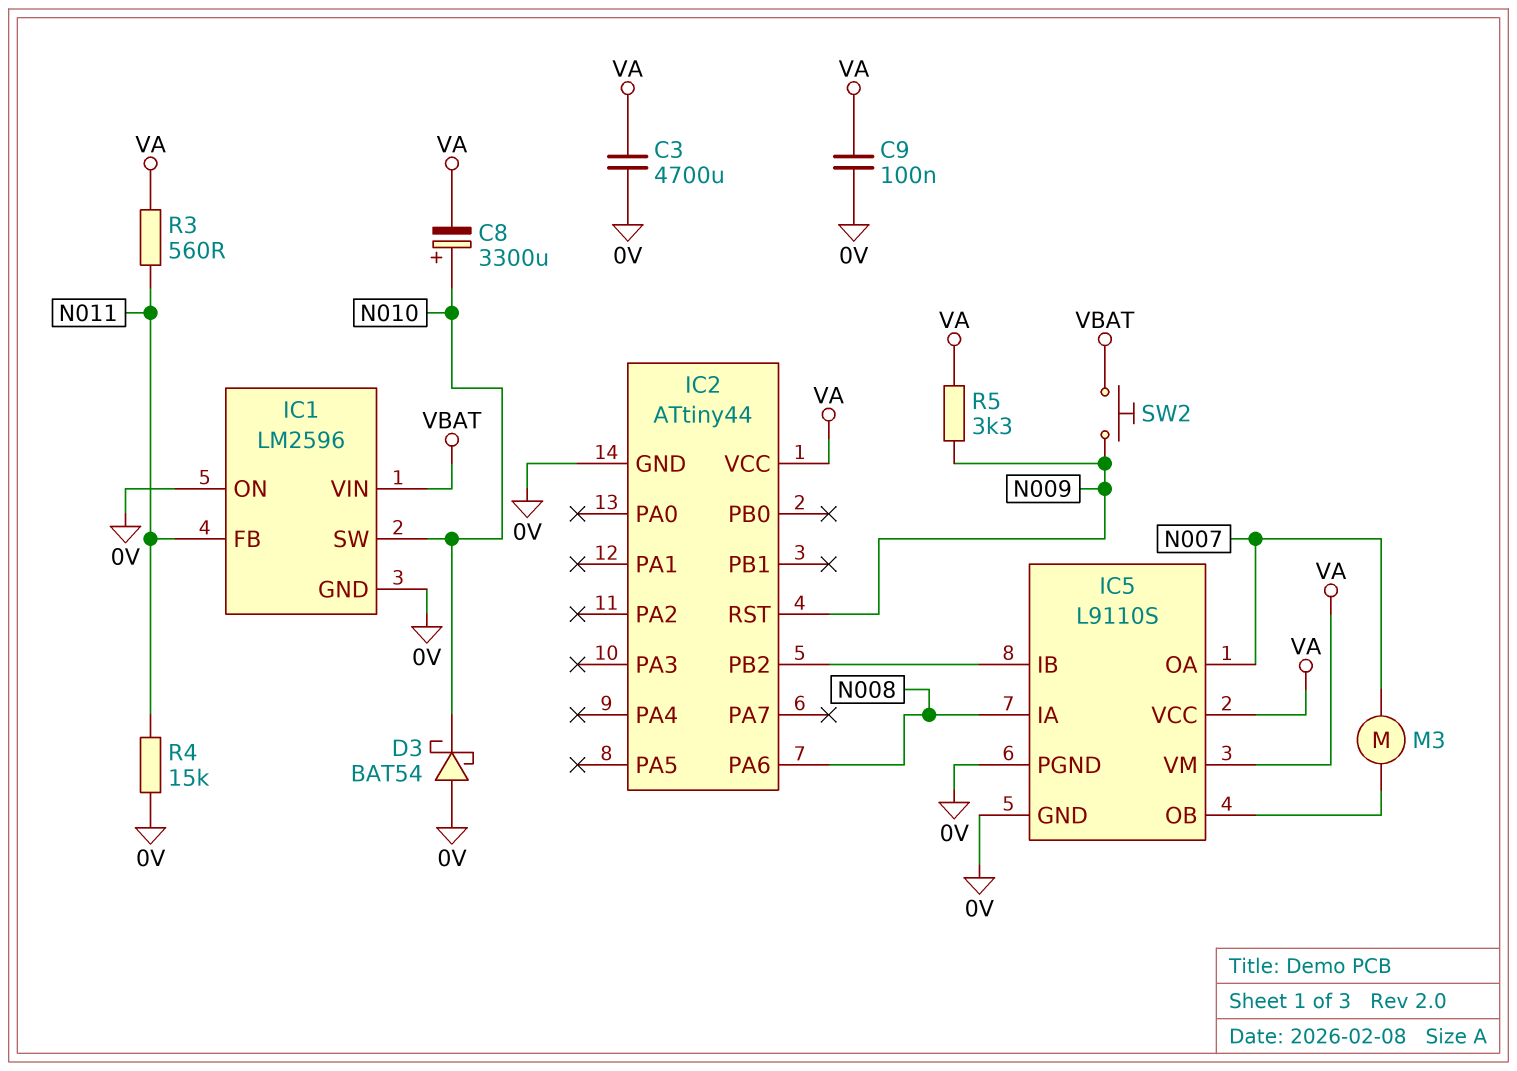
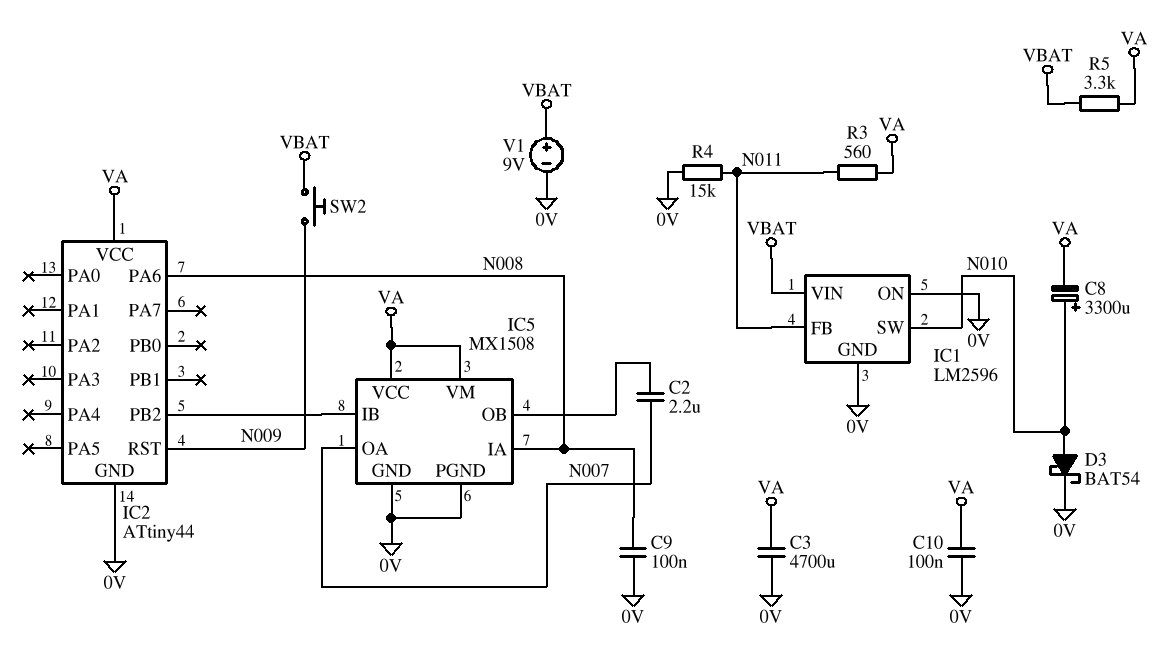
C2: none -> 2.2uF (IC5/OB, N007)
C9: 100nF (0V, VA) -> 100nF (0V, N008)
C10: none -> 100nF (0V, VA)
D3: schottky BAT54 (A 0V, K N010) -> schottky BAT54 (A N010, K 0V)
IC5: L9110S -> MX1508
M3: motor (IC5/OB, N007) -> none
R5: 3.3k (N009, VA) -> 3.3k (VA, VBAT)
V1: none -> 9V (plus VBAT, minus 0V)

